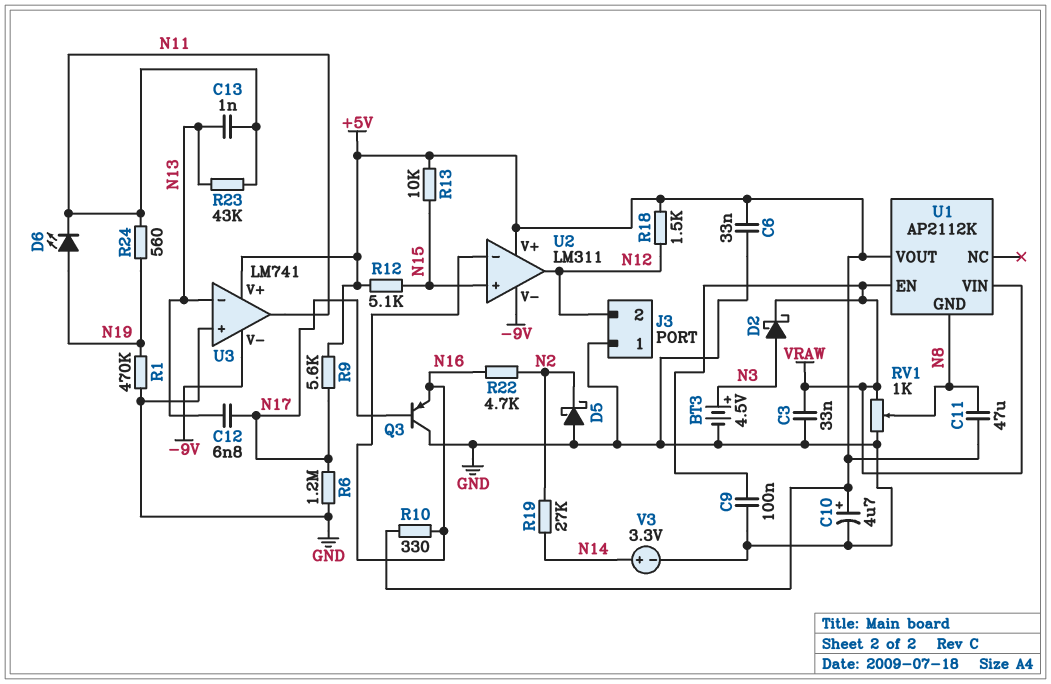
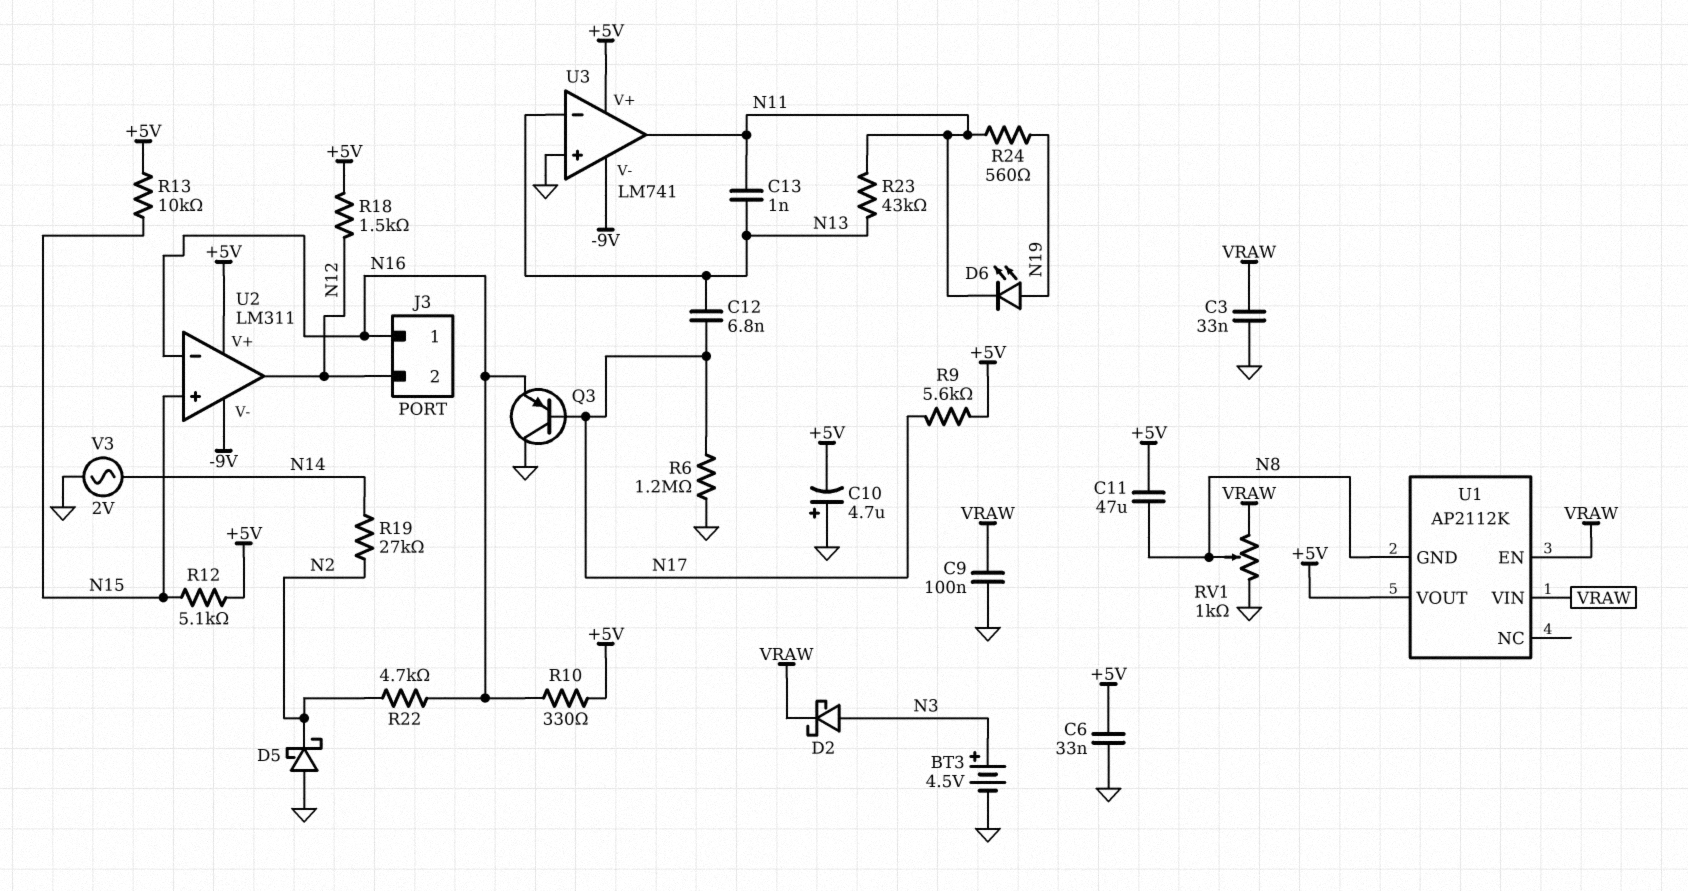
C10: 4.7uF (plus +5V, minus GND) -> 4.7uF (plus GND, minus +5V)
J3 pin 1: GND -> N16
R1: 470k (GND, N19) -> none
V3: 3.3V (plus N14, minus GND) -> AC 2V (GND, N14)

